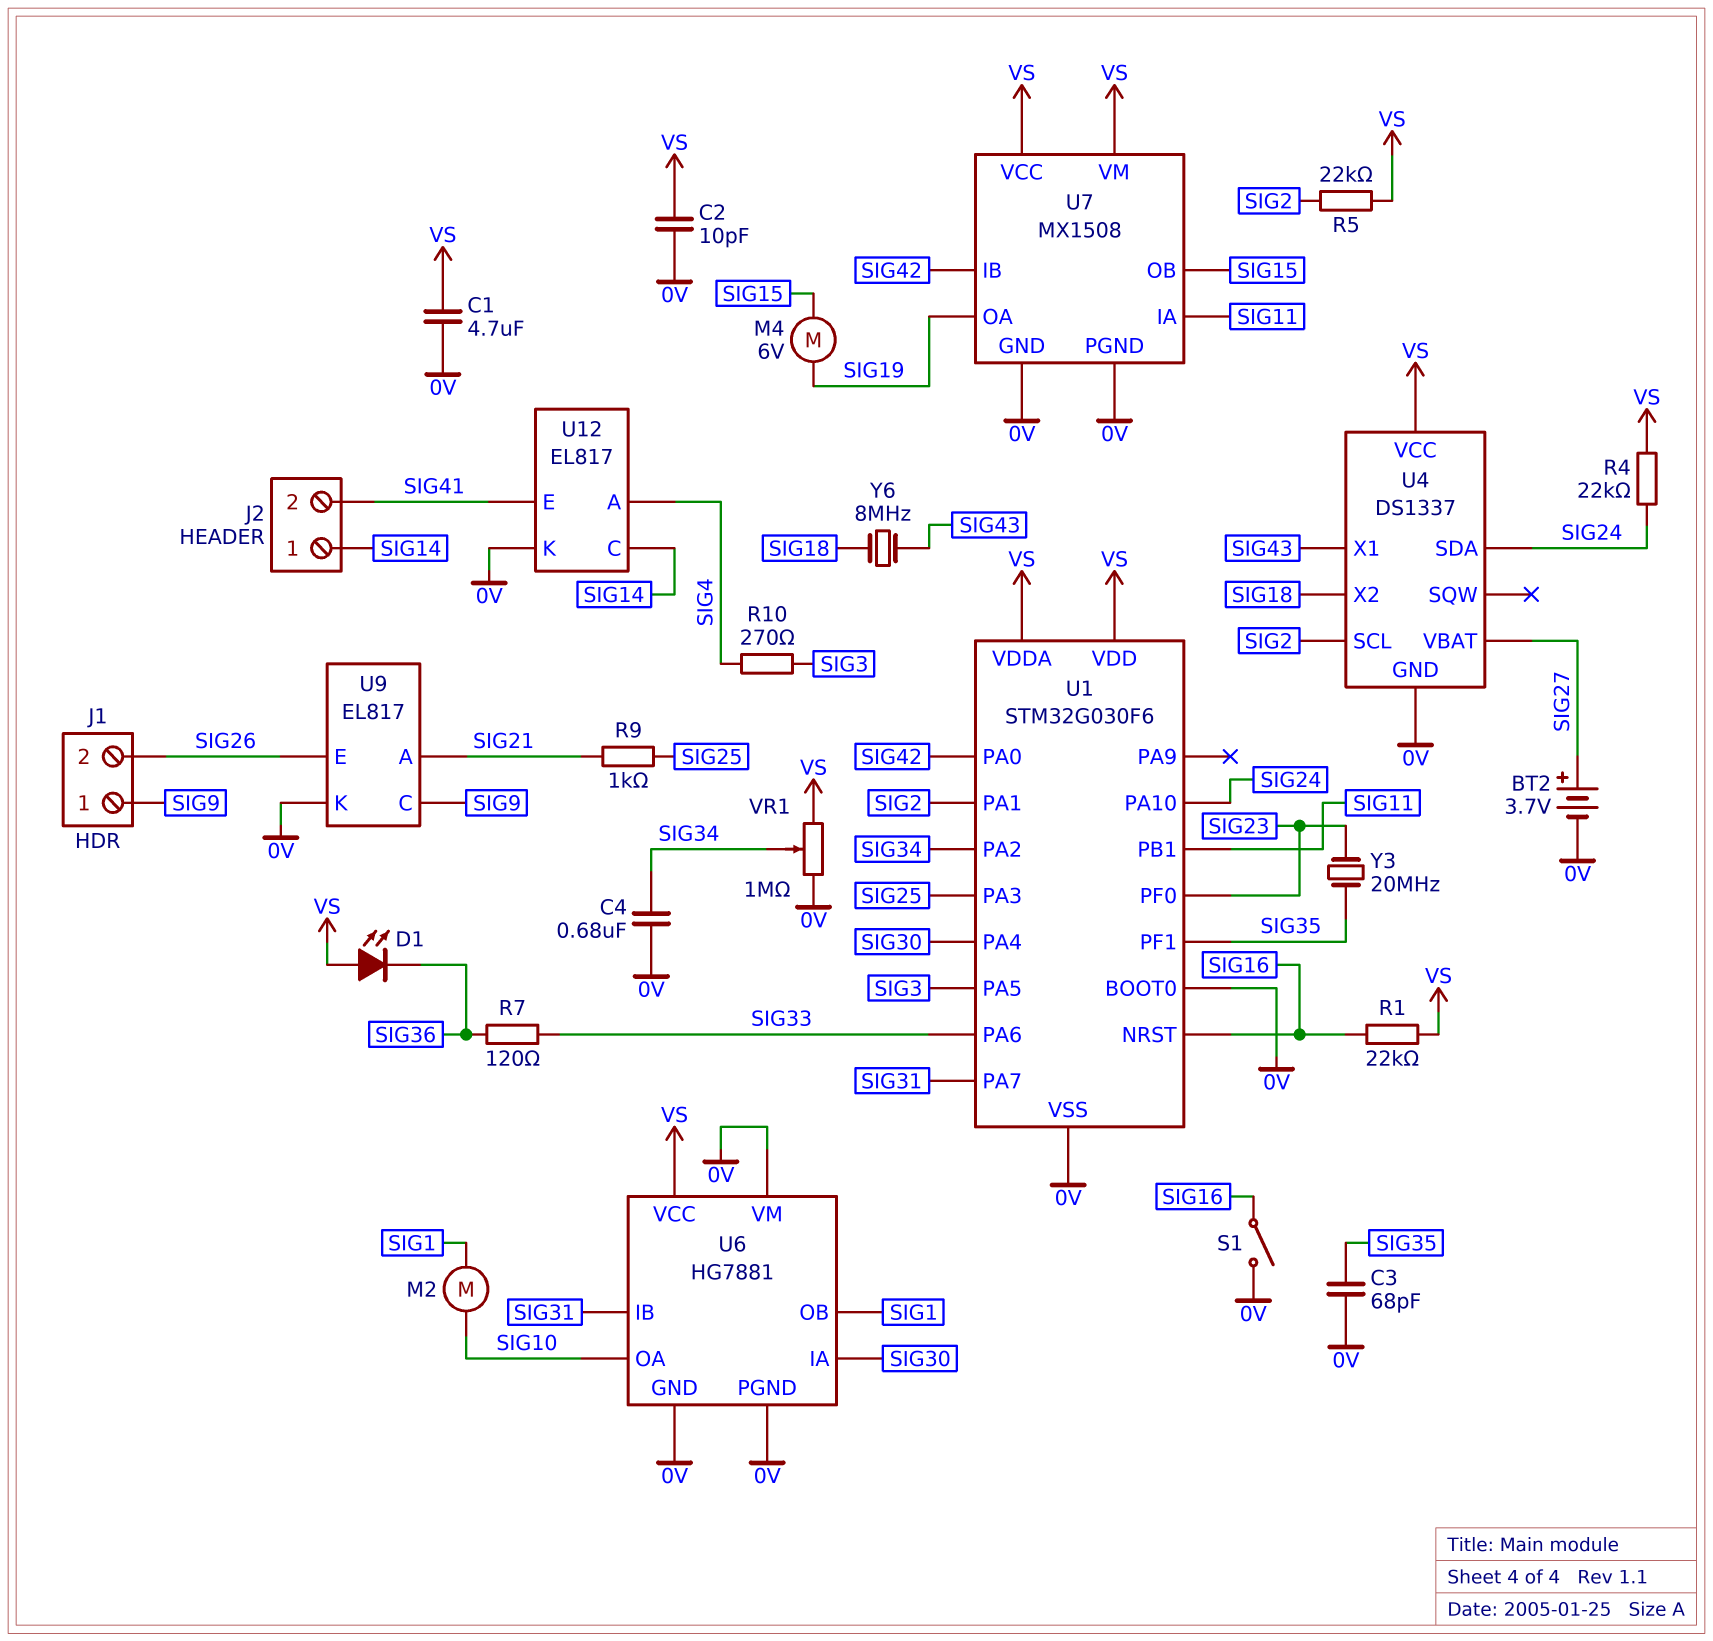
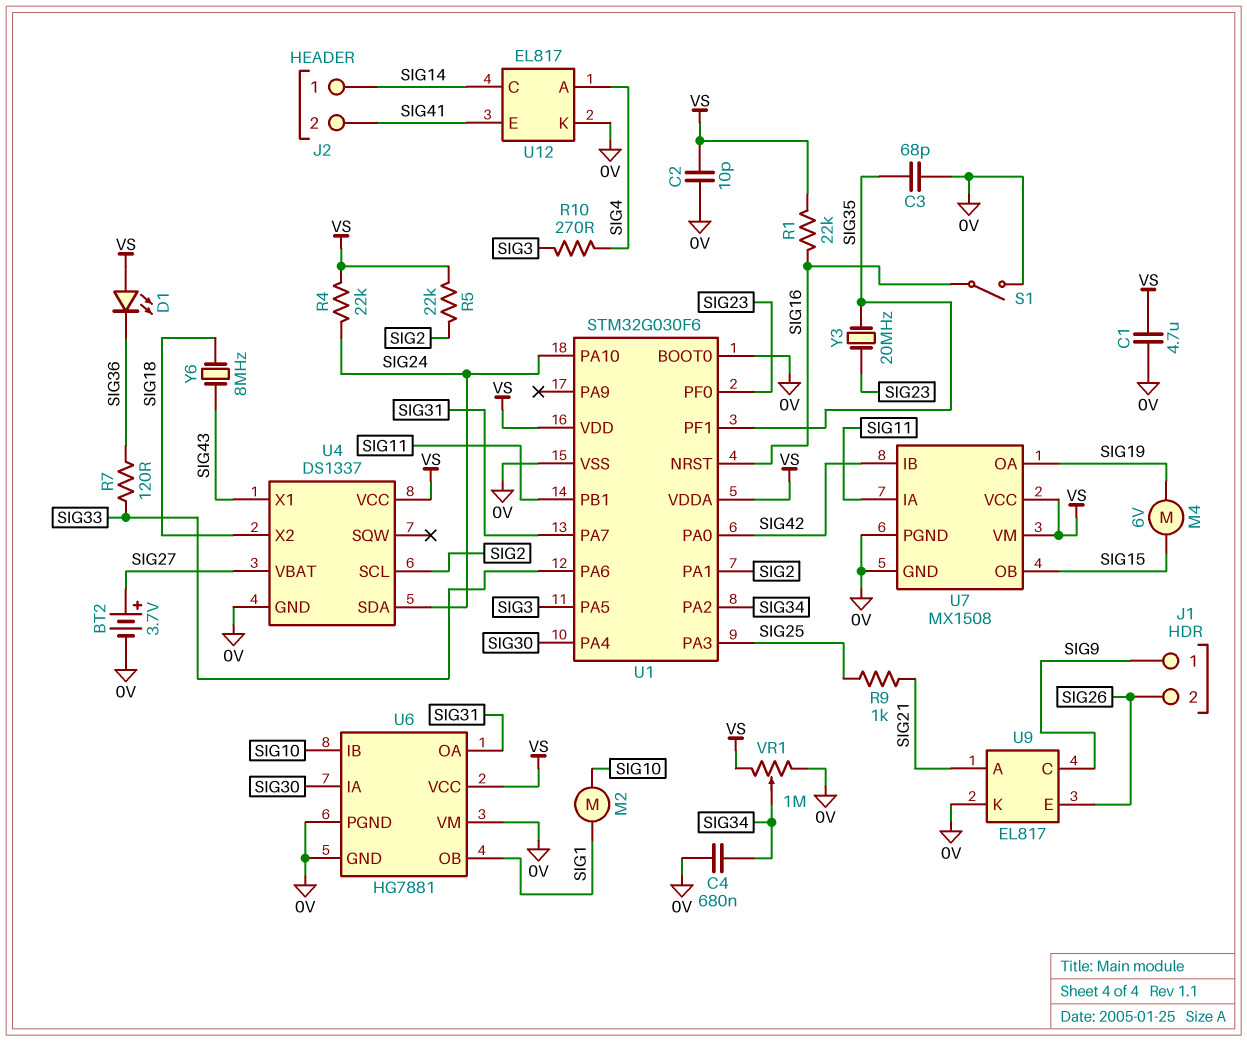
U6 pin IB: SIG31 -> SIG10
U6 pin OA: SIG10 -> SIG31

